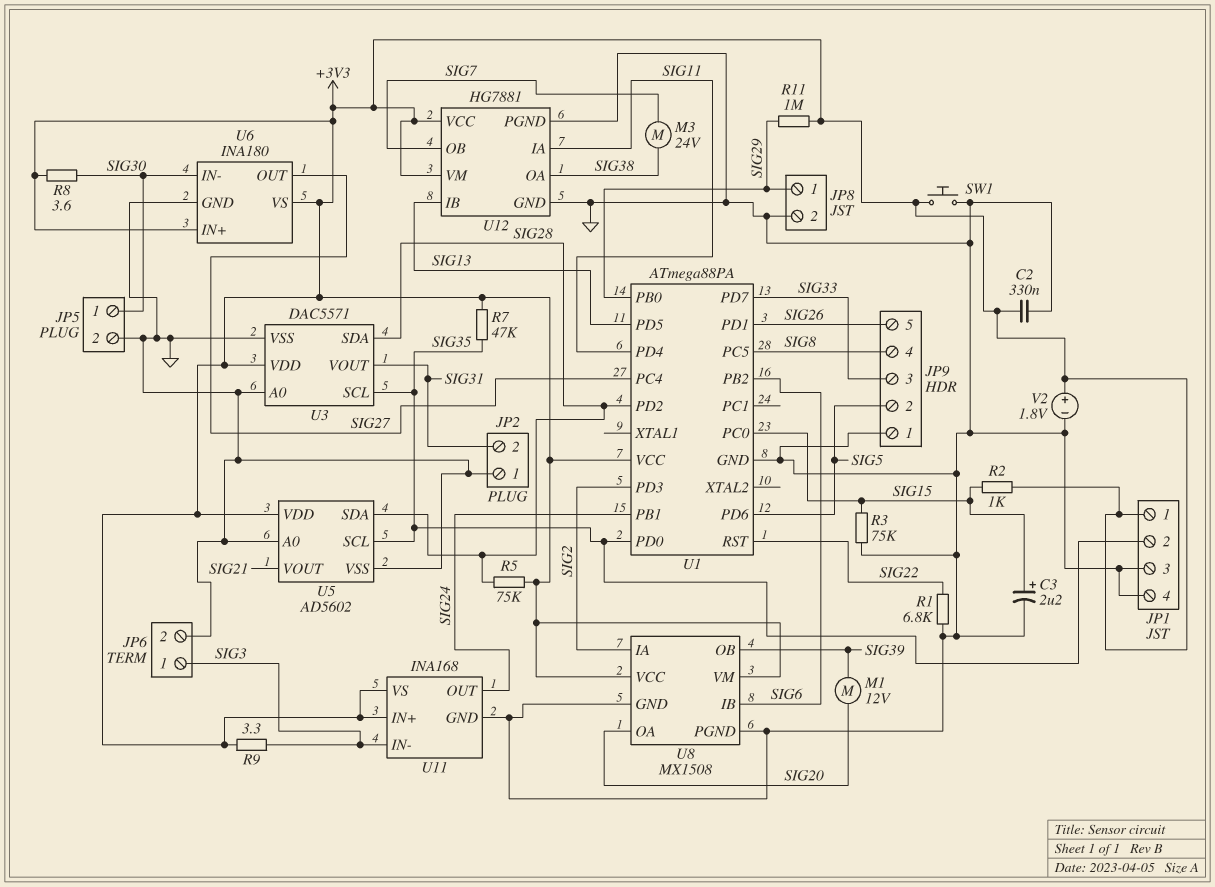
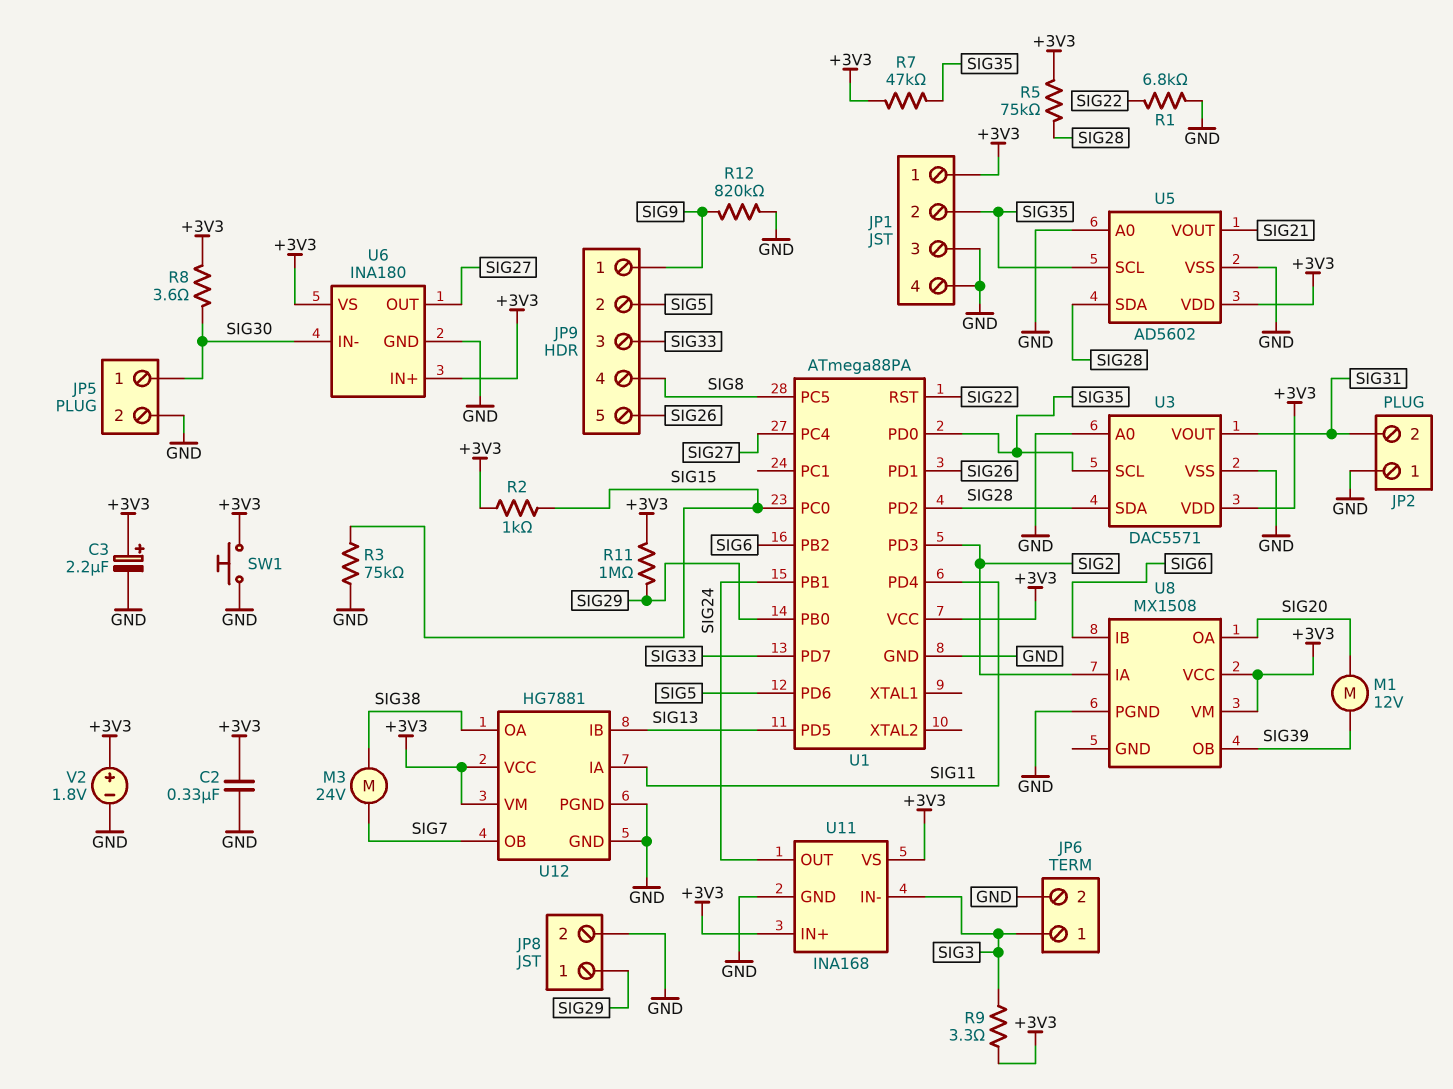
C3: 2.2uF (plus SIG15, minus GND) -> 2.2uF (plus +3V3, minus GND)
JP9 pin 1: GND -> SIG9
R12: none -> 820k (GND, SIG9)
U8 pin GND: GND -> none

